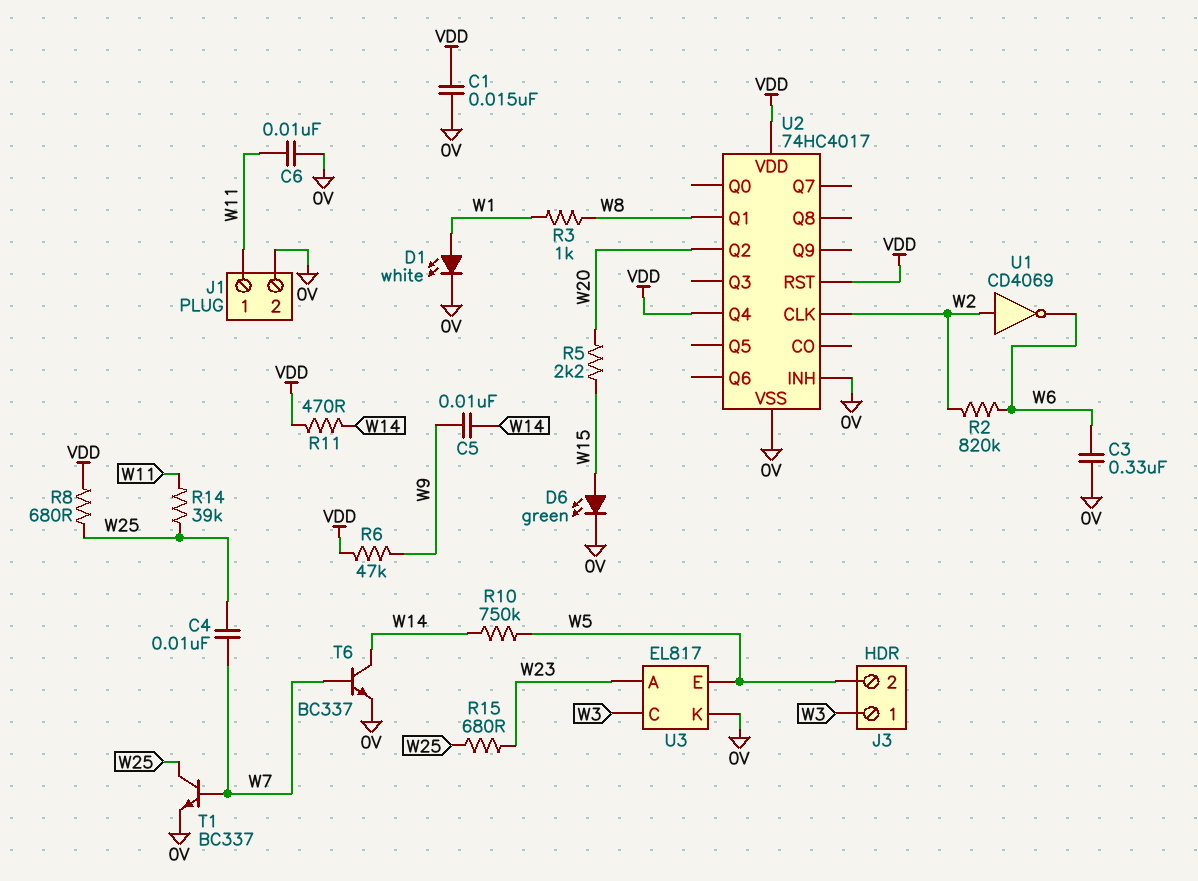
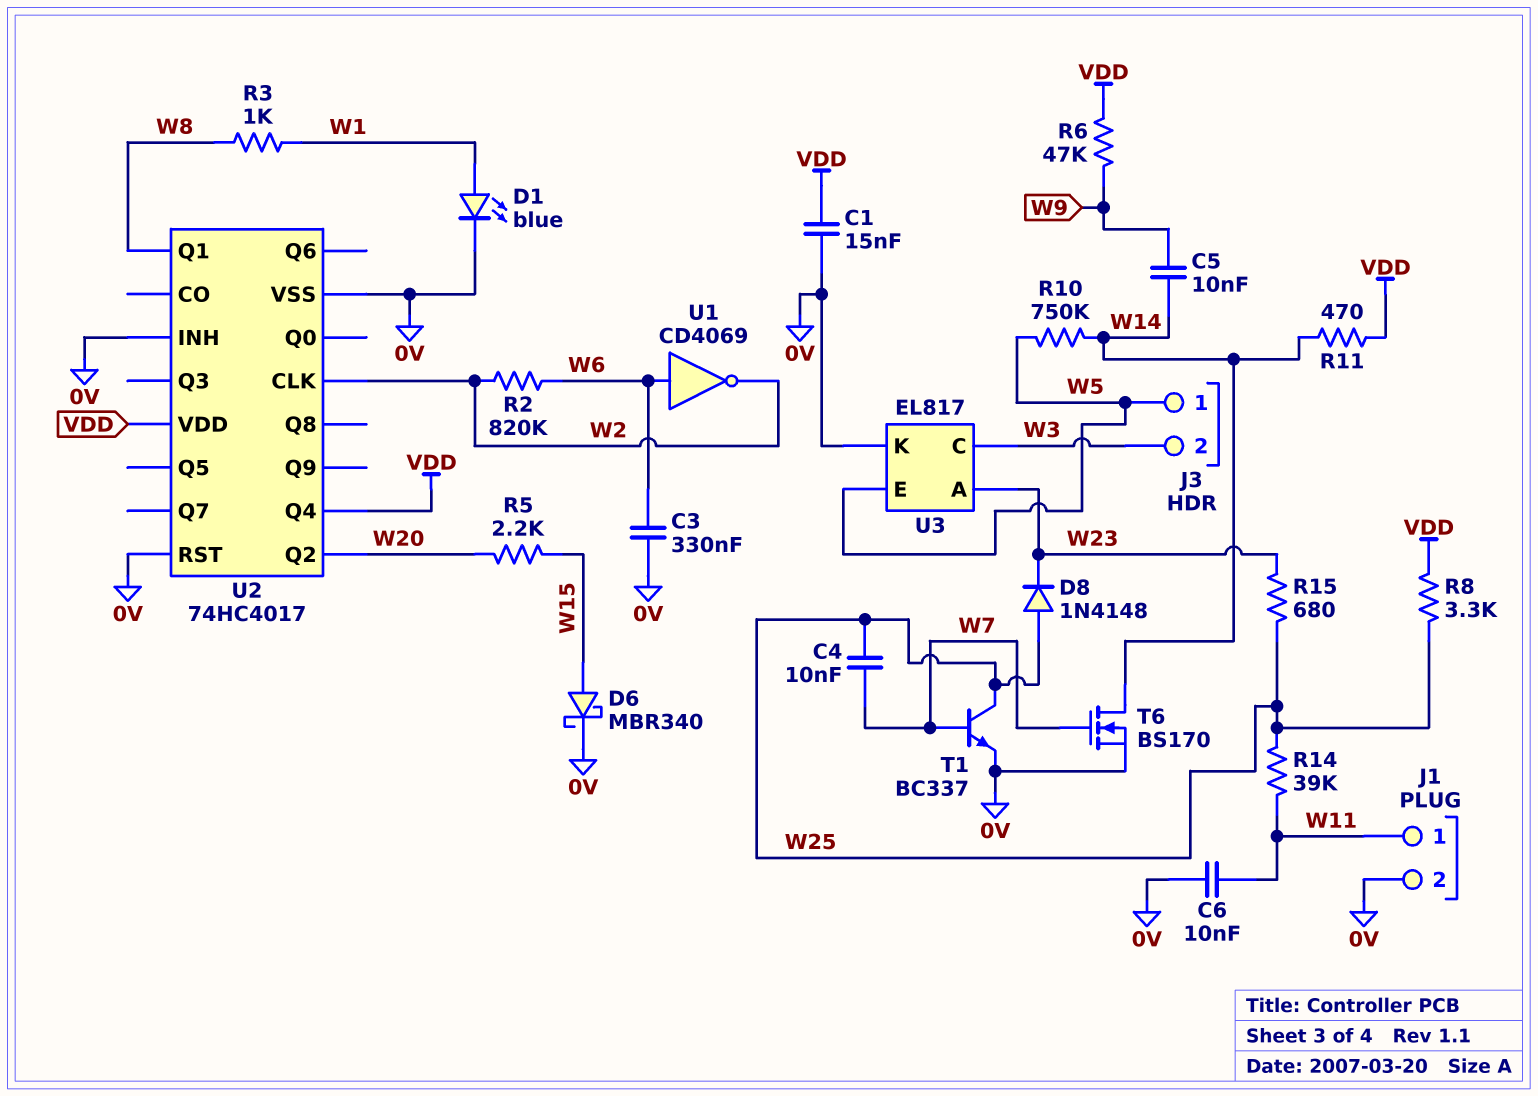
D1: LED white (A W1, K 0V) -> LED blue (A W1, K 0V)
D6: LED green (A W15, K 0V) -> schottky MBR340 (A W15, K 0V)
D8: none -> diode 1N4148 (A W25, K W23)
J3 pin 1: W3 -> W5
J3 pin 2: W5 -> W3
R8: 680 (VDD, W25) -> 3.3k (VDD, W25)
T6: NPN BC337 (B W7, C W14, E 0V) -> NMOS BS170 (G W7, D W14, S 0V)
U1: NOT CD4069 (in W2, out W6) -> NOT CD4069 (in W6, out W2)
U2 pin RST: VDD -> 0V

